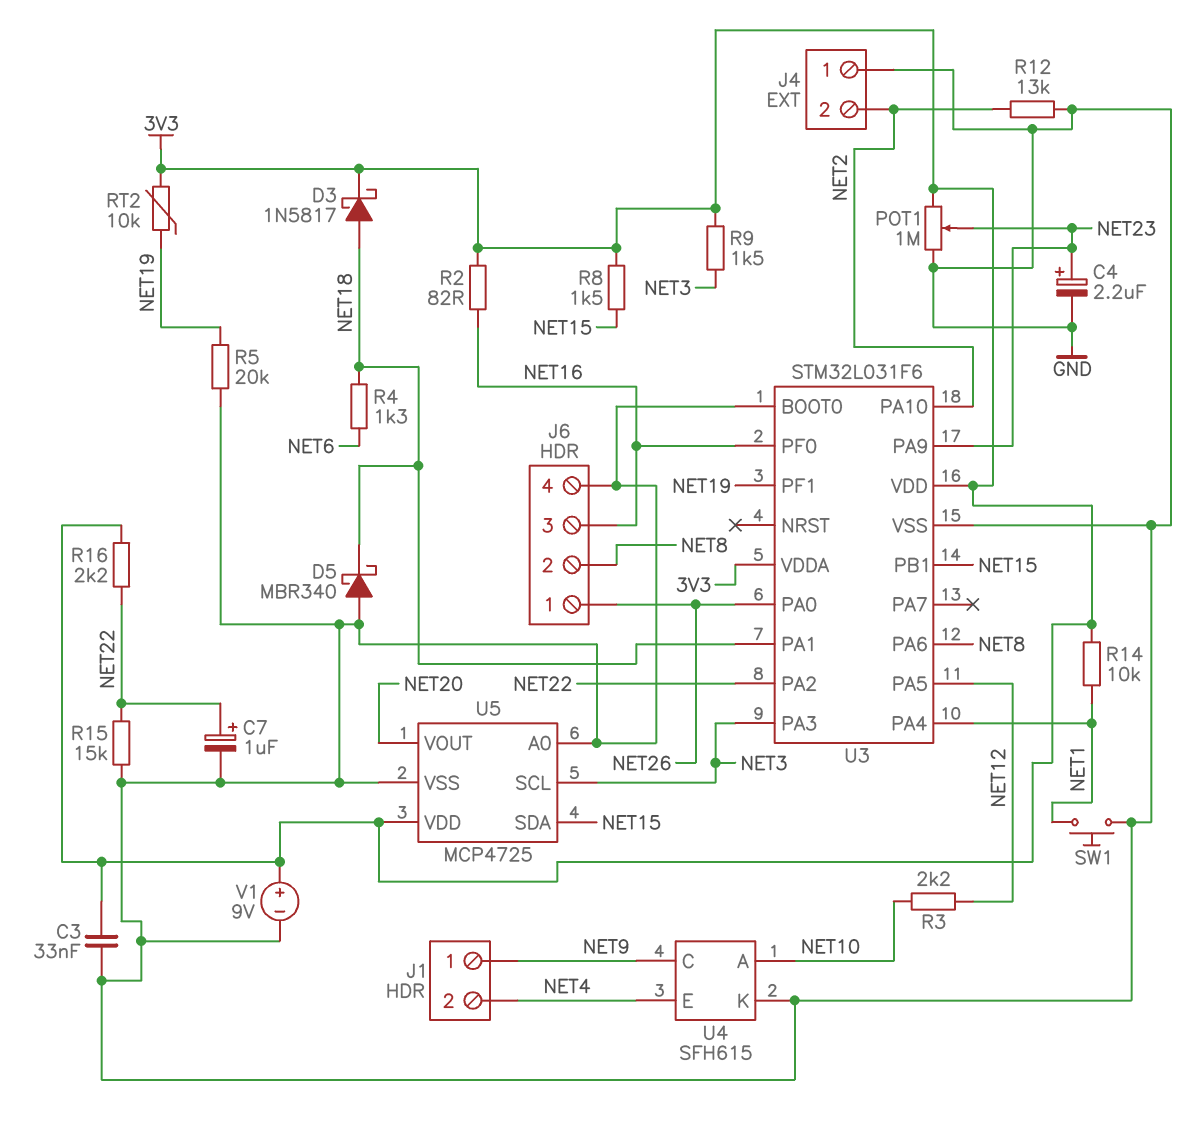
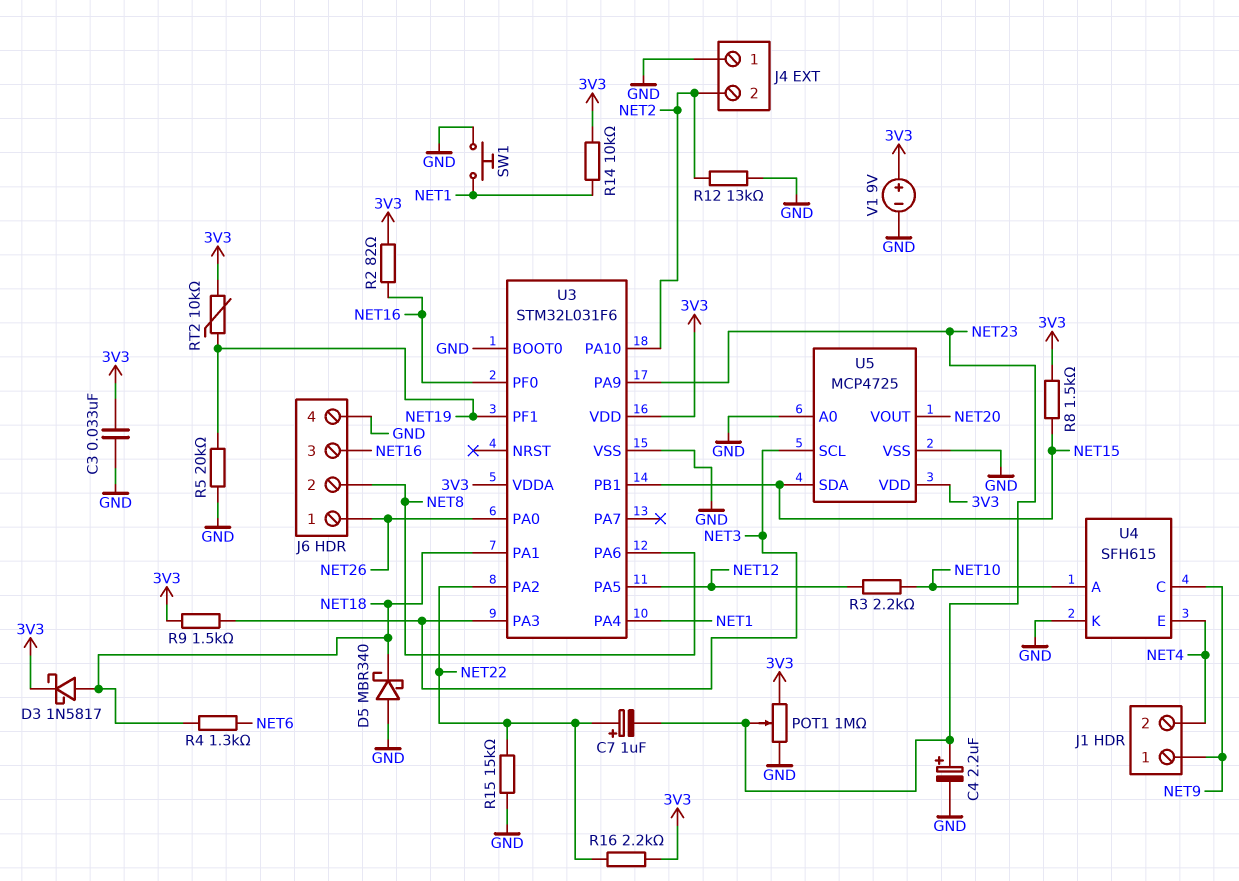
C7: 1uF (plus NET22, minus GND) -> 1uF (plus NET22, minus NET23)

